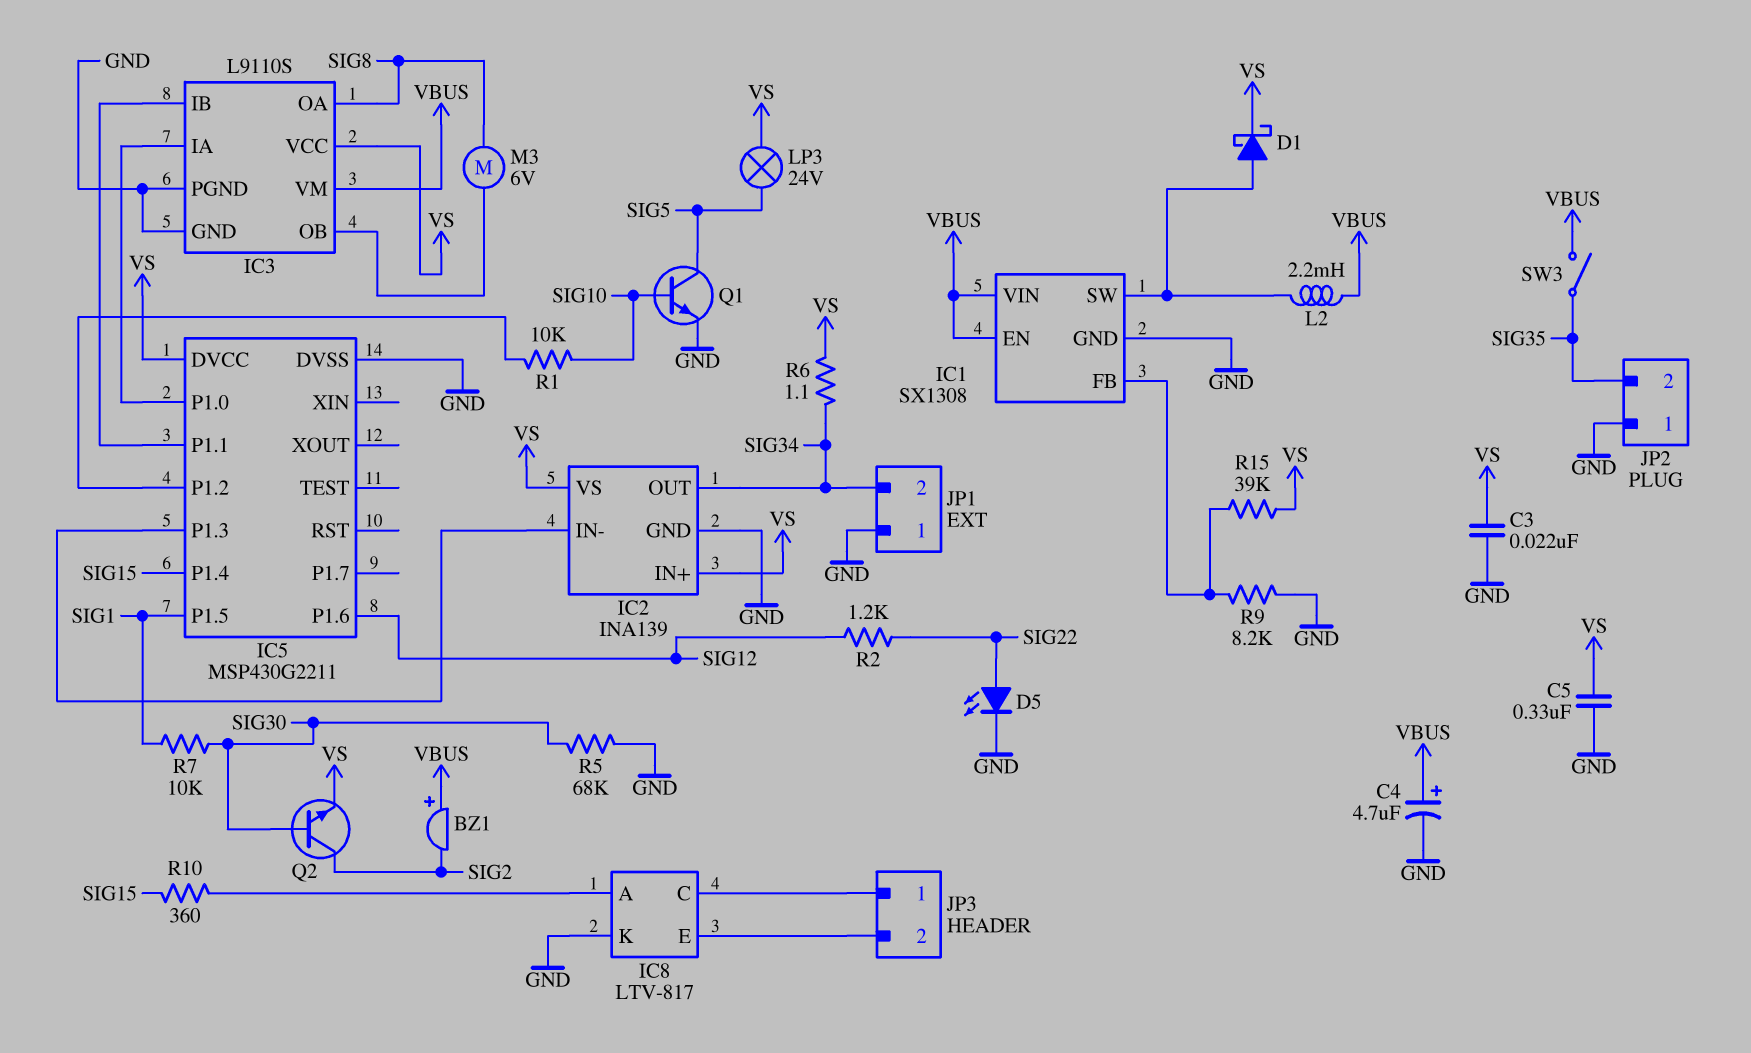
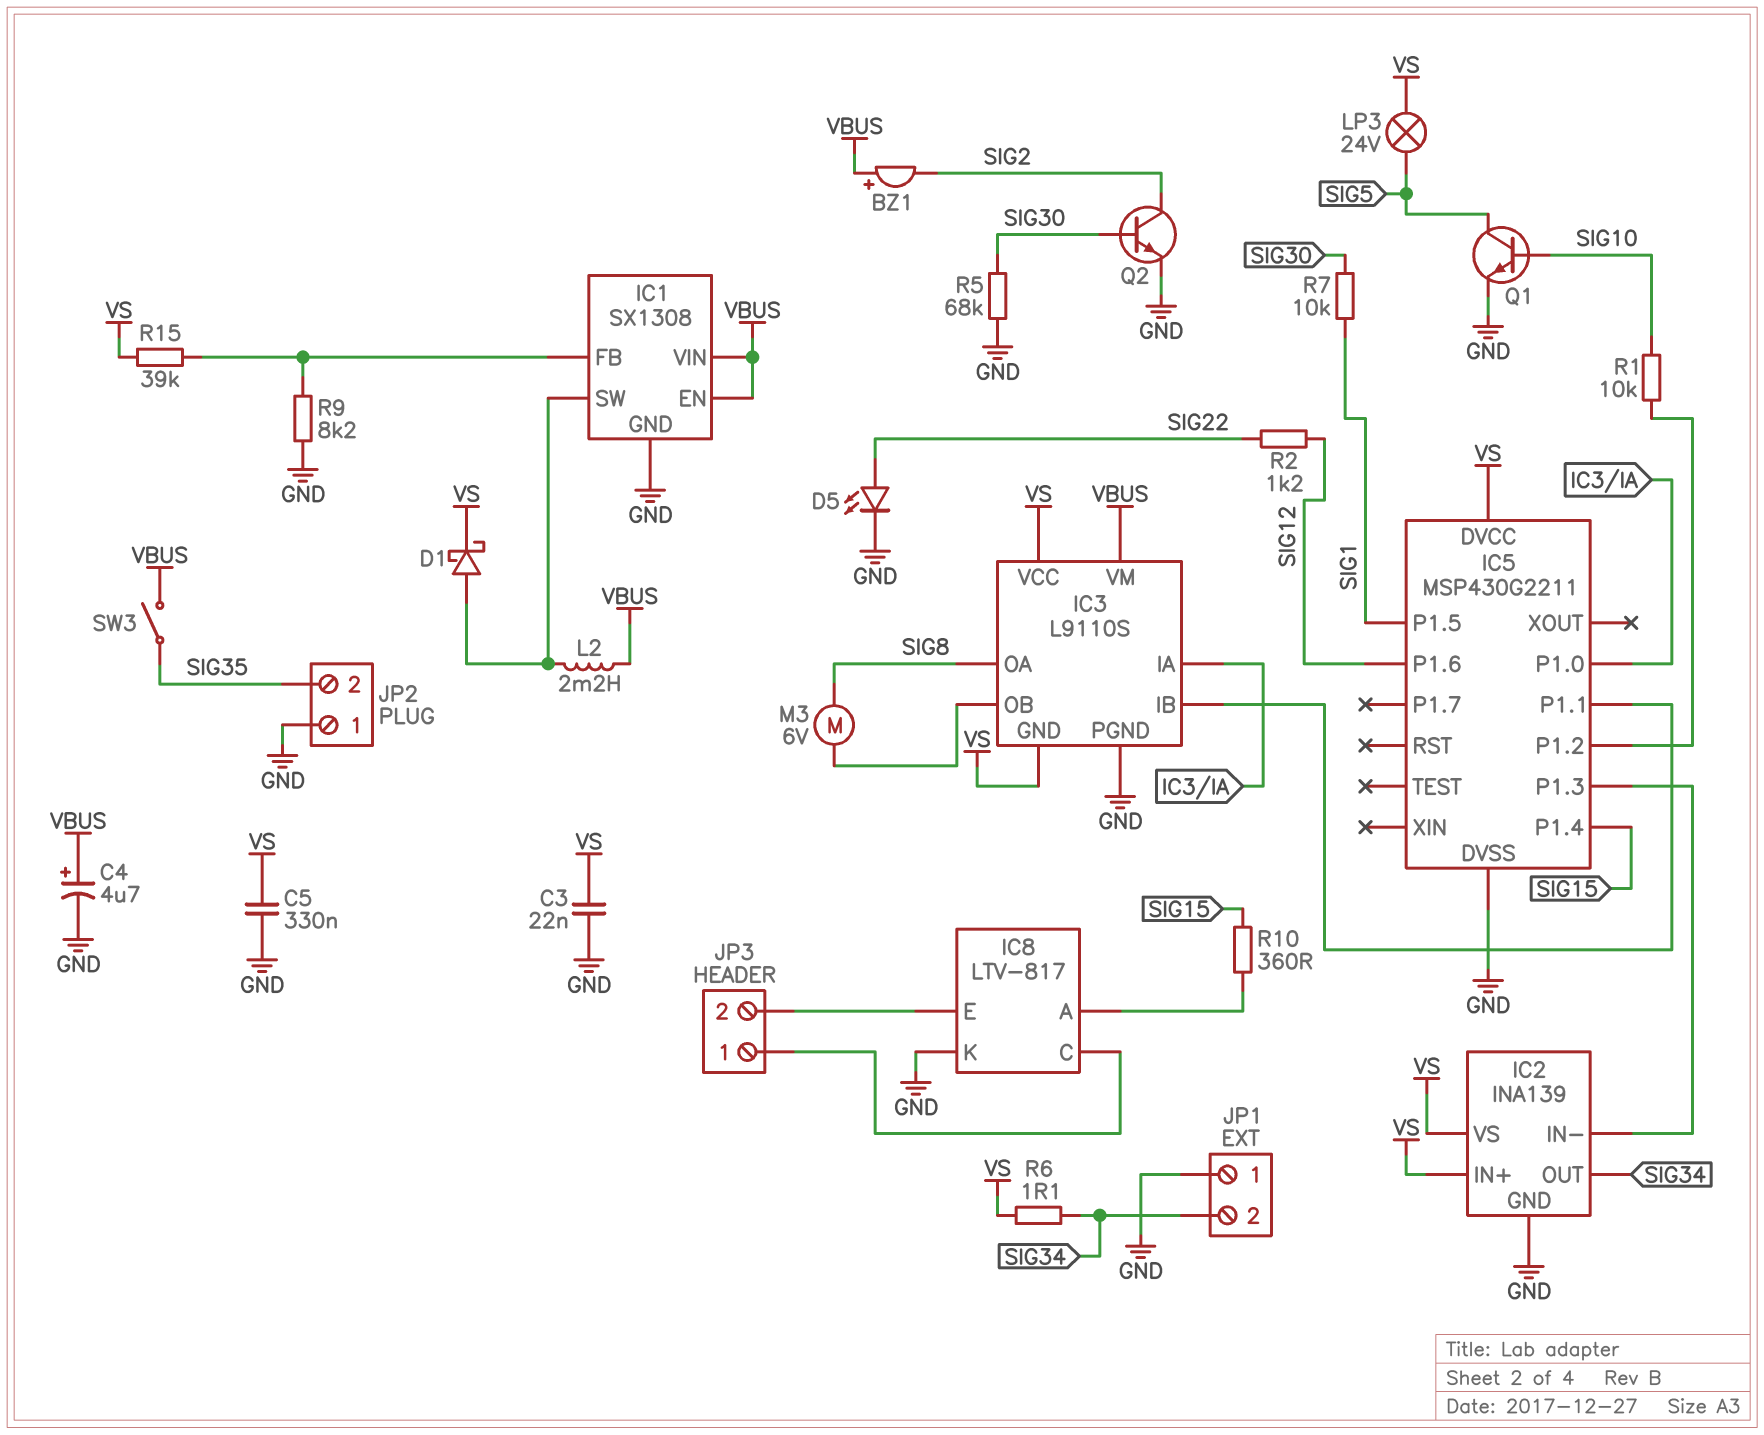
IC3 pin GND: GND -> VS
Q2: NPN (B SIG30, C SIG2, E VS) -> NPN (B SIG30, C SIG2, E GND)

